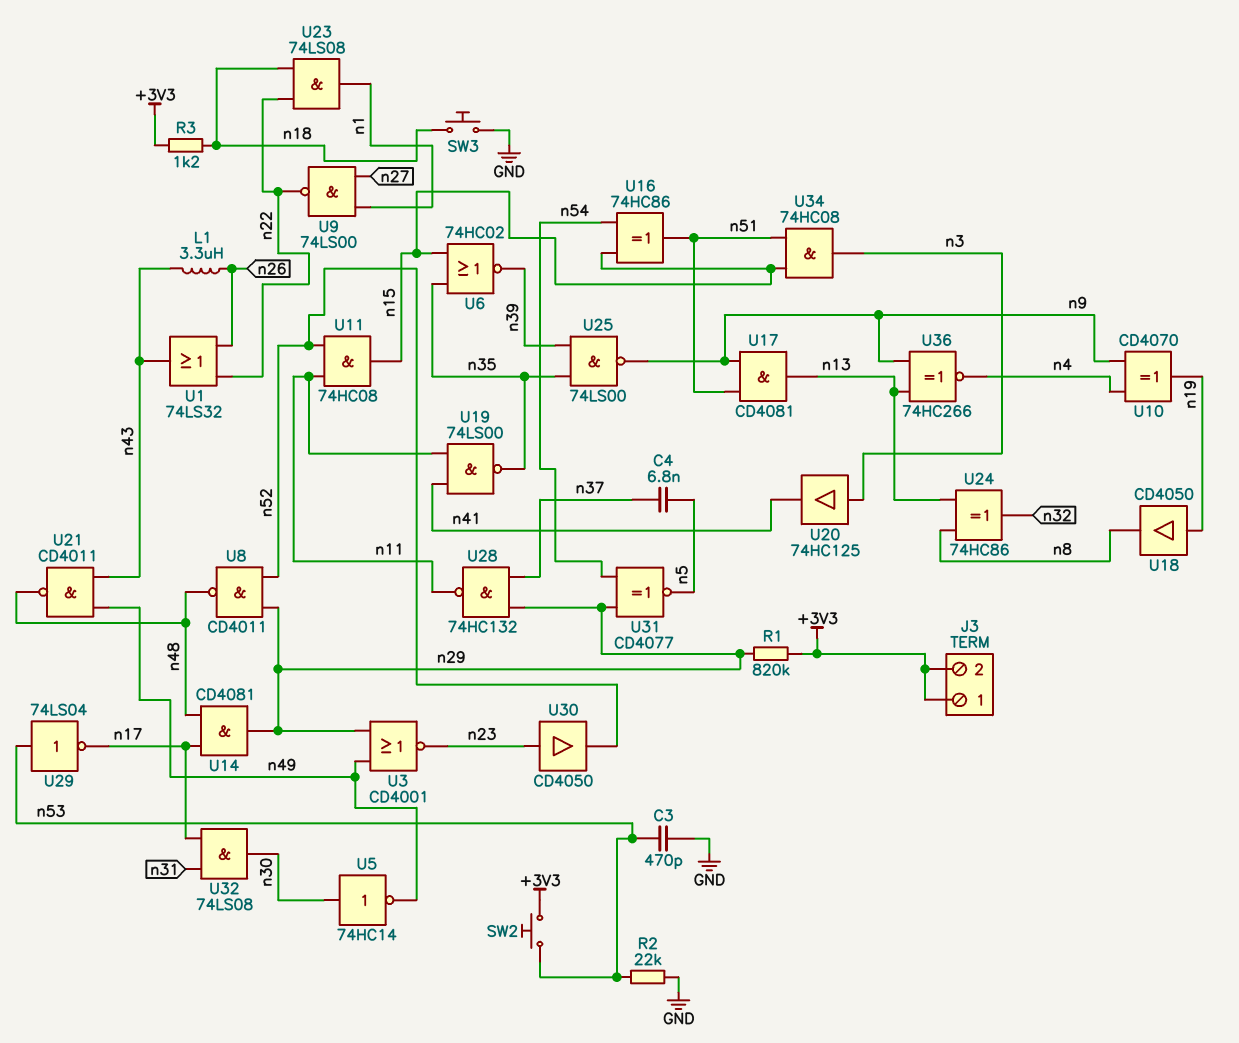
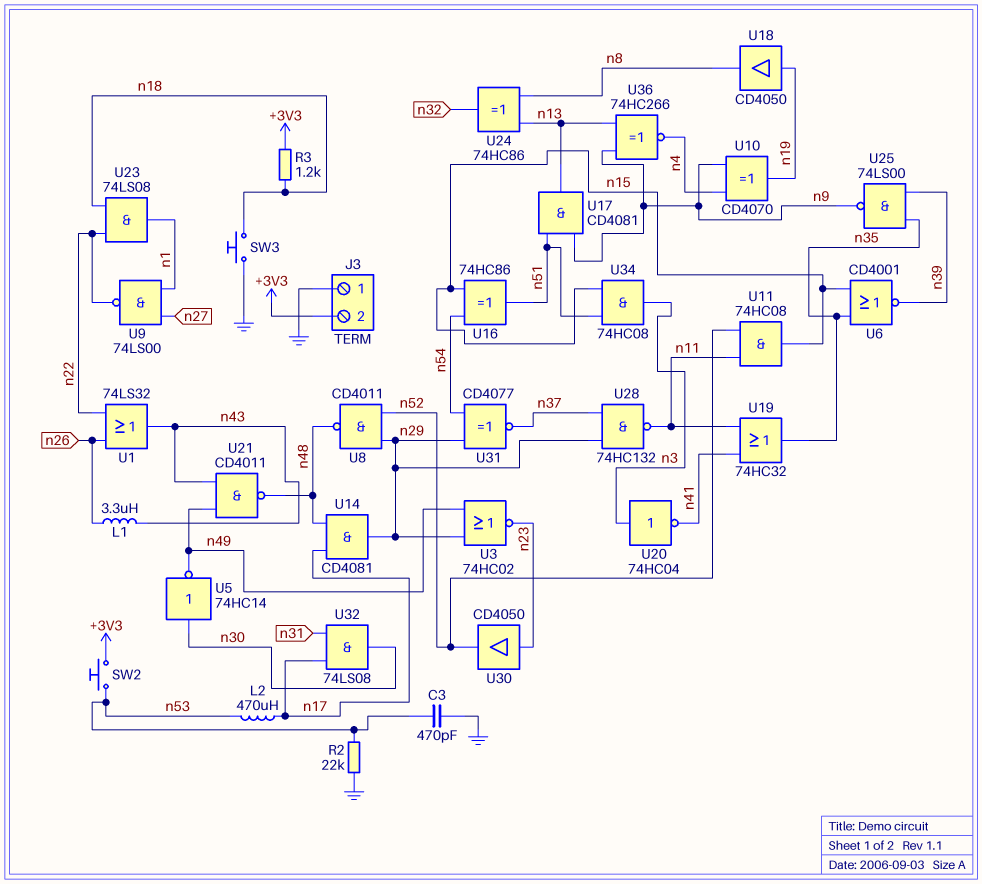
C4: 6.8nF (n5, n37) -> none
J3 pin 1: +3V3 -> GND
L2: none -> 470uH (n17, n53)
R1: 820k (+3V3, n29) -> none
U3: NOR CD4001 (in n29, in n49, out n23) -> NOR 74HC02 (in n29, in n49, out n23)
U6: NOR 74HC02 (in n15, in n35, out n39) -> NOR CD4001 (in n15, in n35, out n39)
U19: NAND 74LS00 (in n11, in n41, out n35) -> OR 74HC32 (in n11, in n41, out n35)
U20: buffer 74HC125 (in n3, out n41) -> NOT 74HC04 (in n3, out n41)
U29: NOT 74LS04 (in n53, out n17) -> none
U31: XNOR CD4077 (in n29, in n54, out n5) -> XNOR CD4077 (in n29, in n54, out n37)

